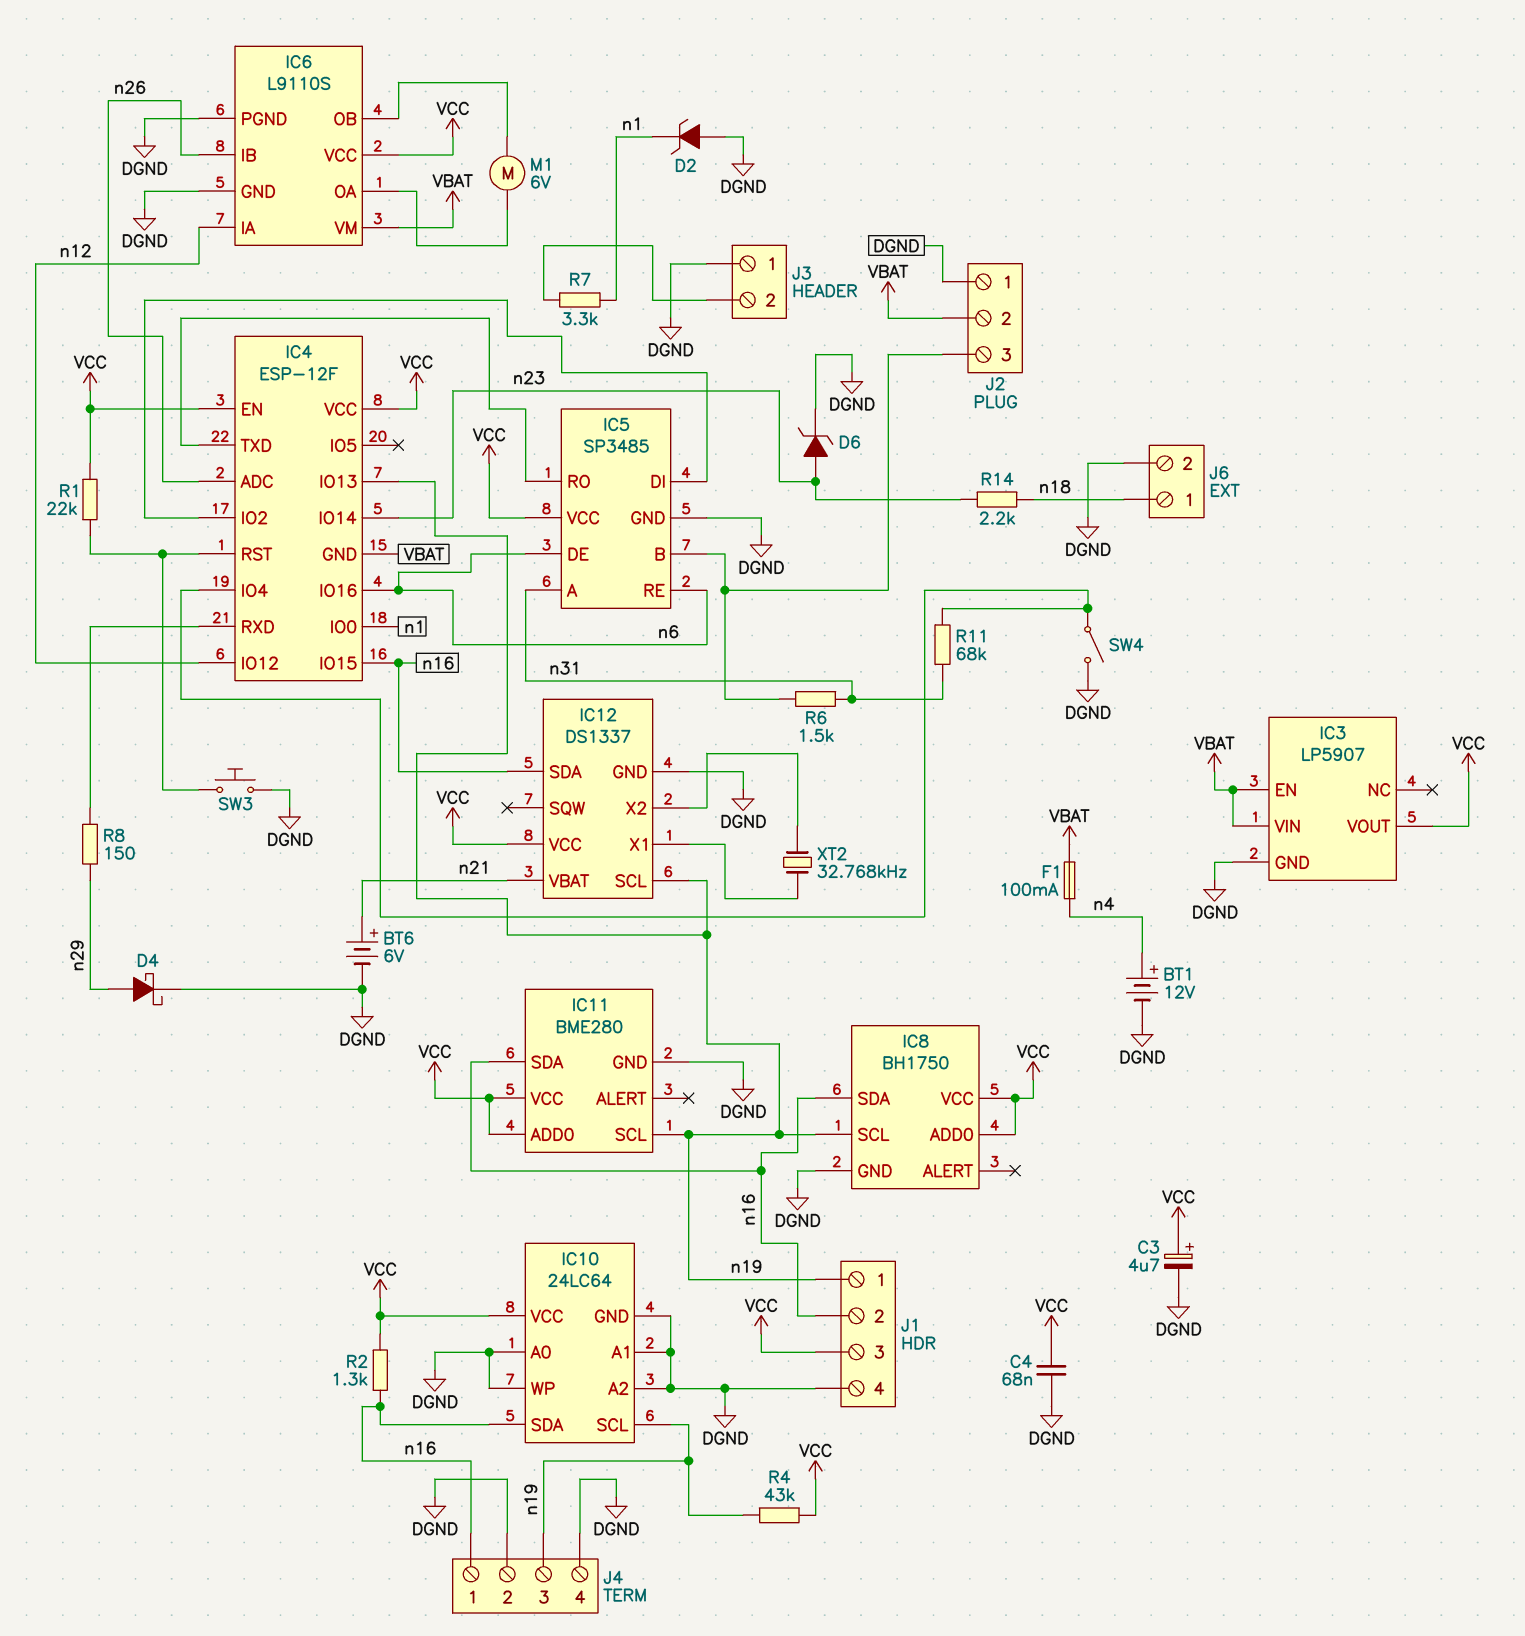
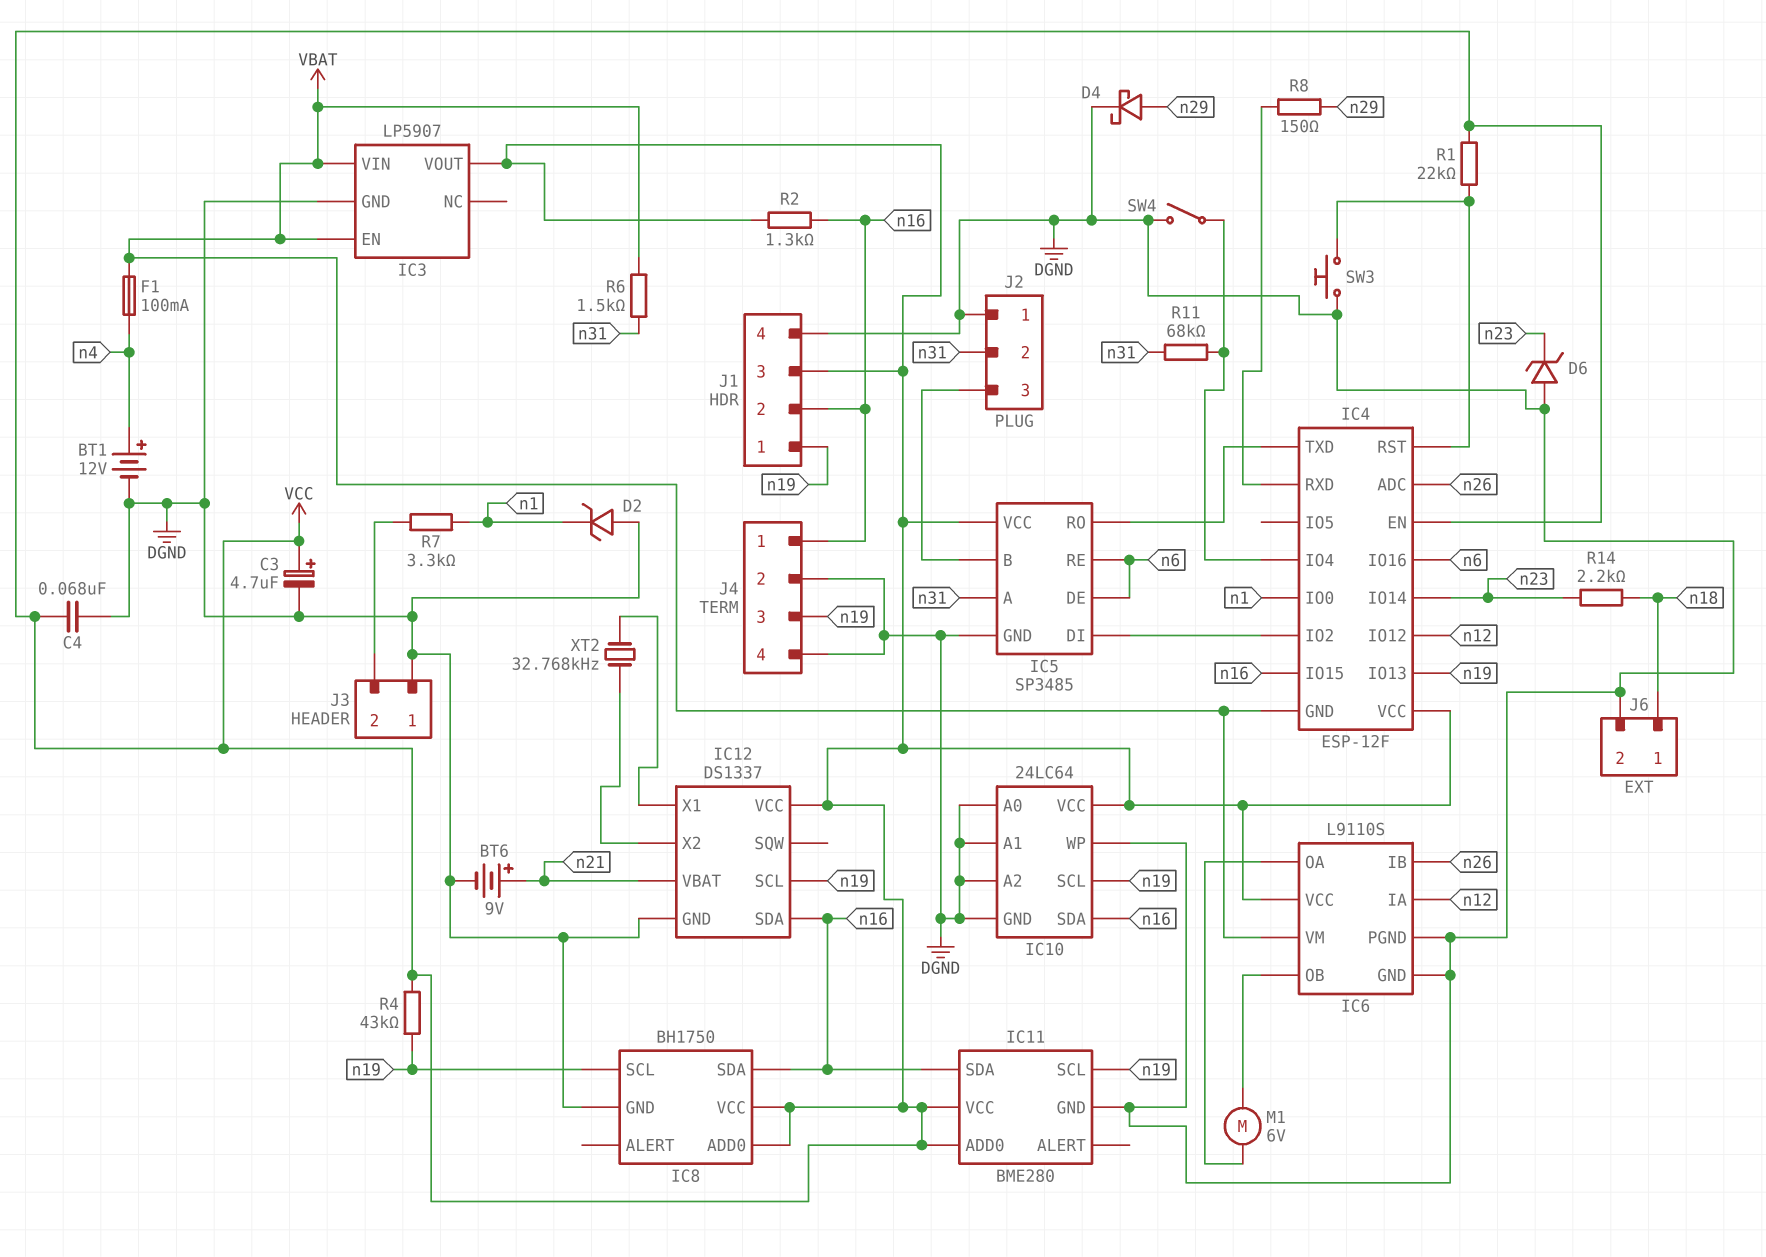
BT6: 6V (plus n21, minus DGND) -> 9V (plus n21, minus DGND)
D6: zener (A n23, K DGND) -> zener (A DGND, K n23)
J2 pin 2: VBAT -> n31
R6: 1.5k (IC5/B, n31) -> 1.5k (VBAT, n31)

